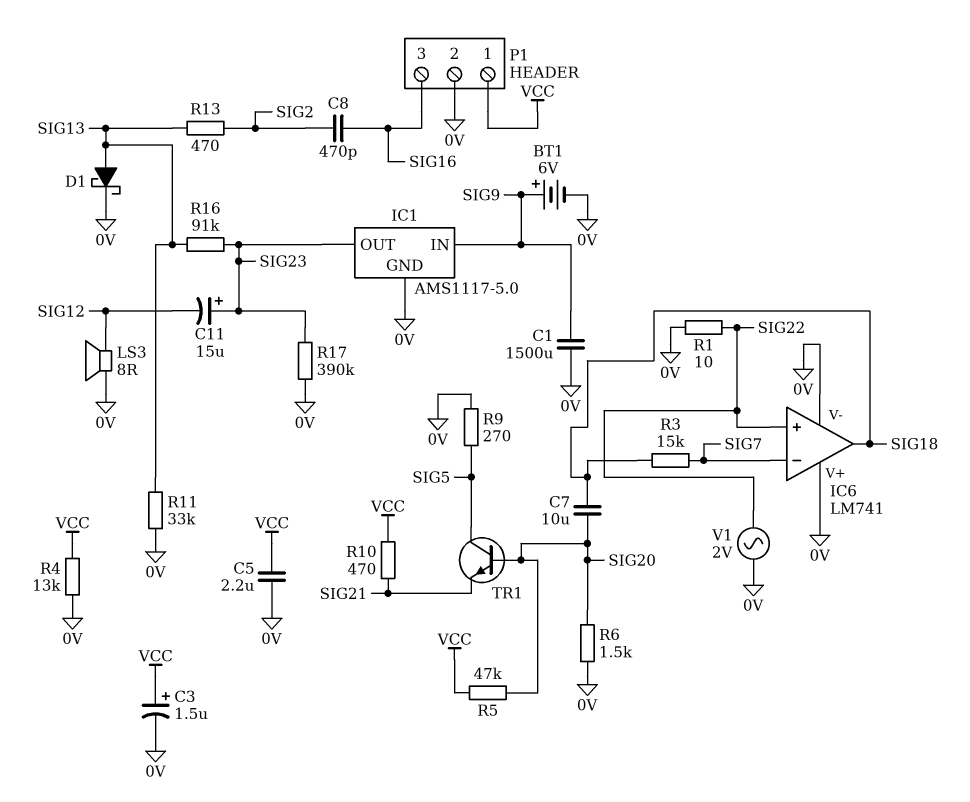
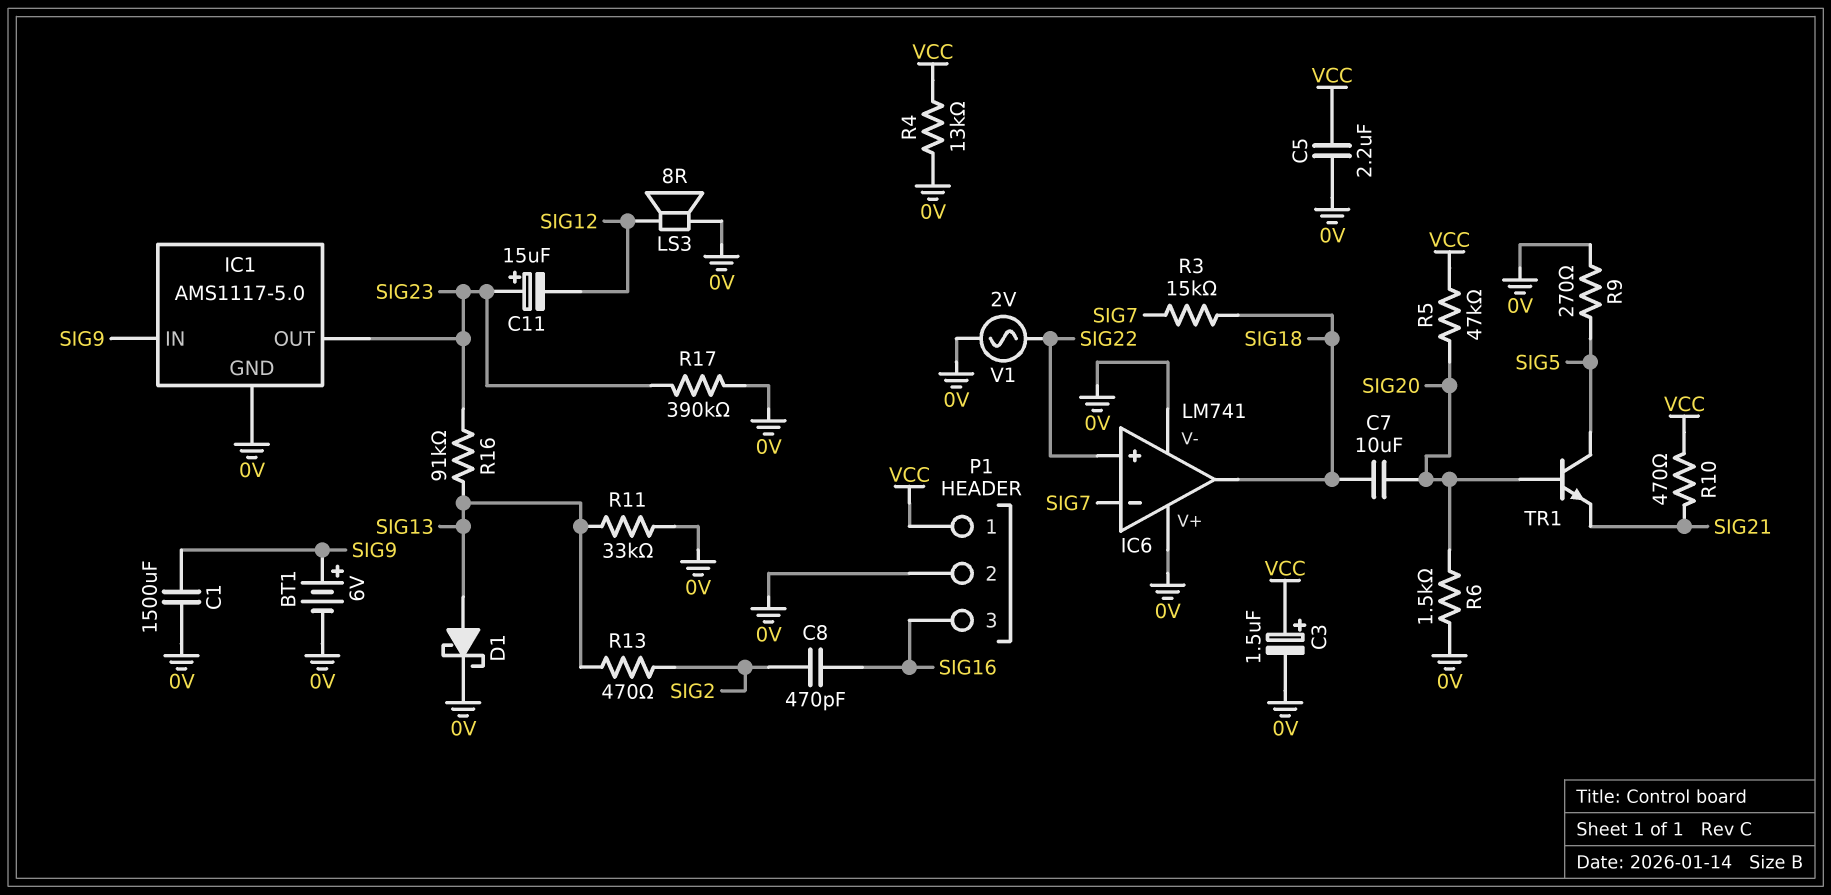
R1: 10 (0V, SIG22) -> none

